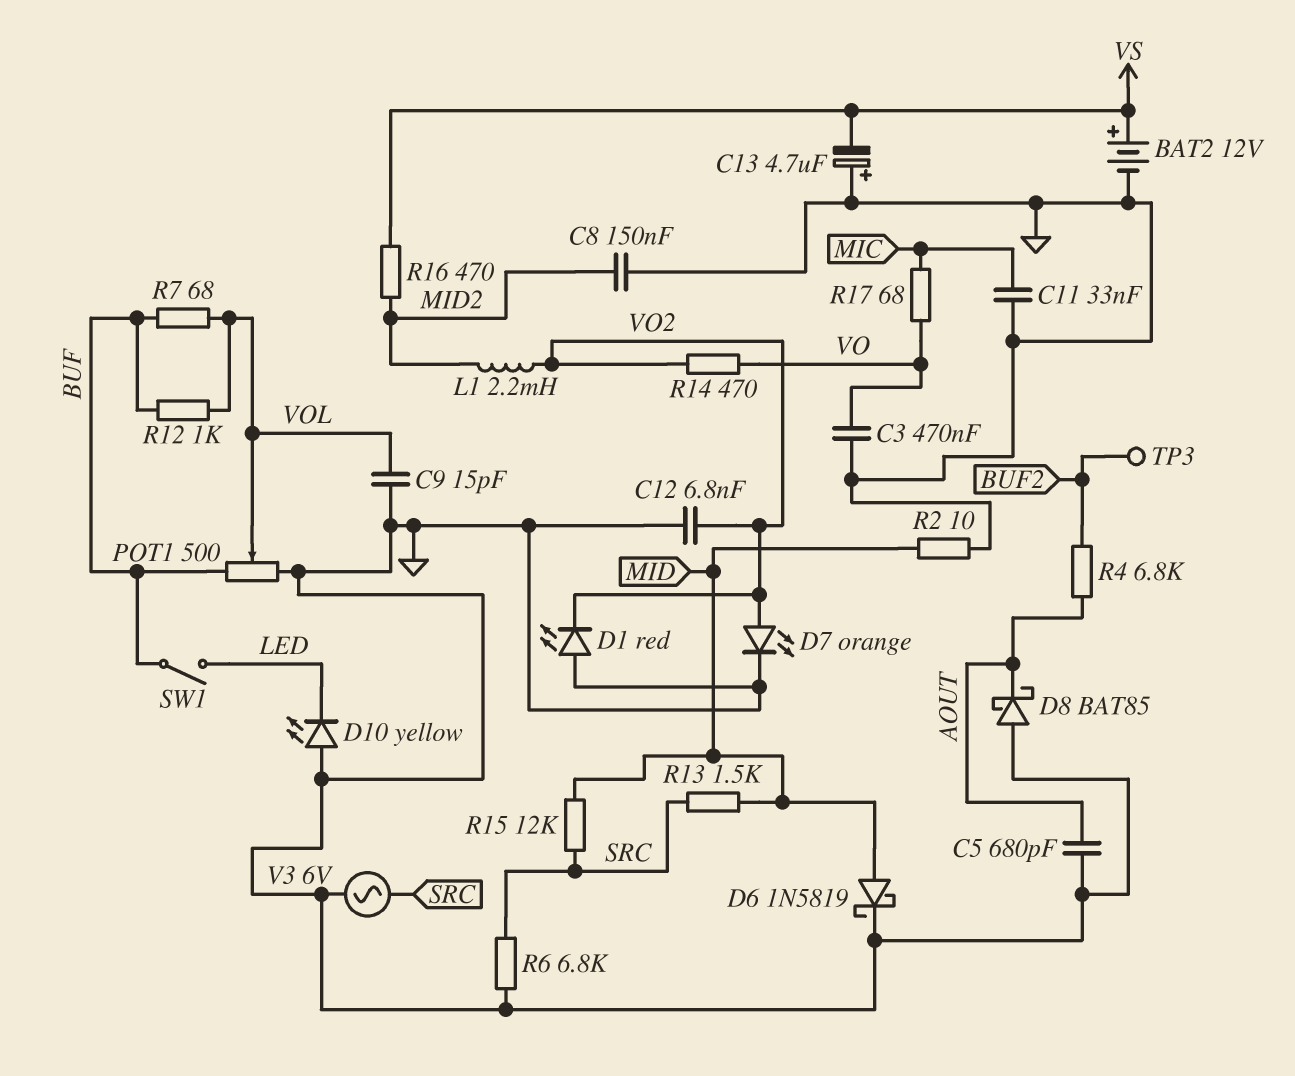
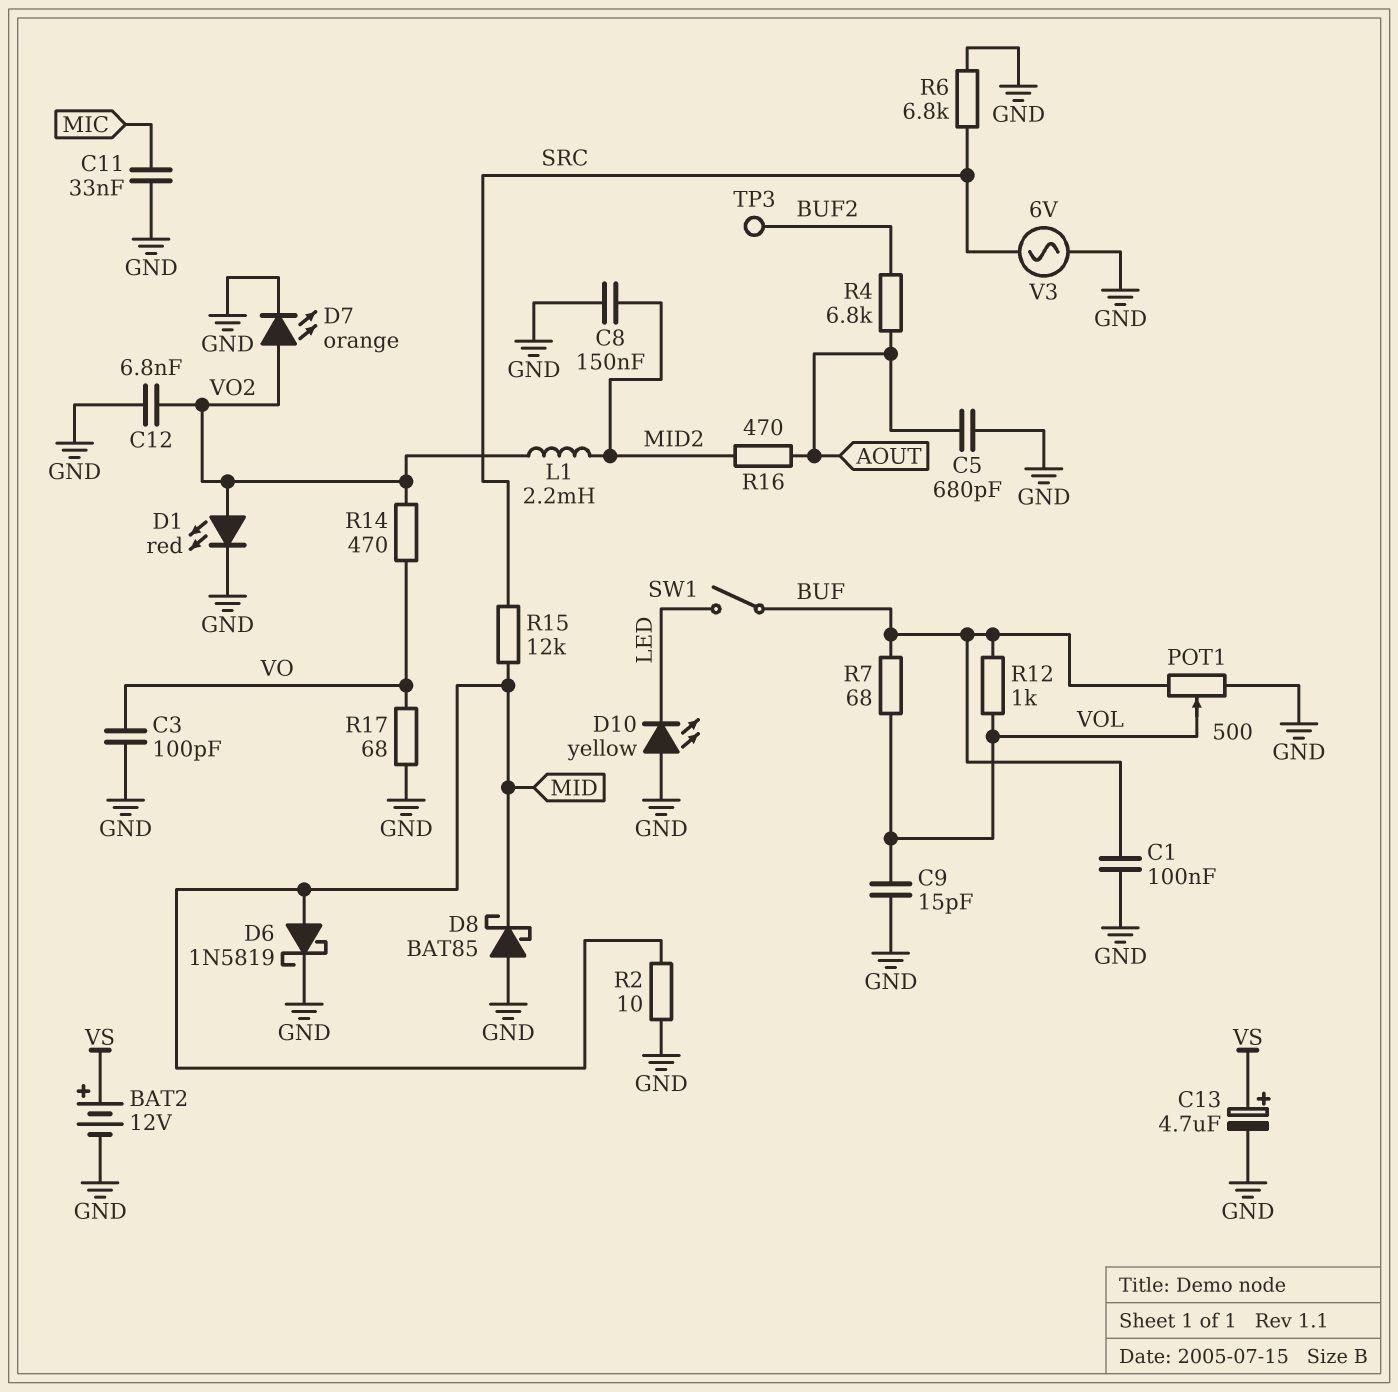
C1: none -> 100nF (BUF, GND)
C3: 470nF (GND, VO) -> 100pF (GND, VO)
C13: 4.7uF (plus GND, minus VS) -> 4.7uF (plus VS, minus GND)
D1: LED red (A GND, K VO2) -> LED red (A VO2, K GND)
D8: schottky BAT85 (A GND, K AOUT) -> schottky BAT85 (A GND, K MID)
R13: 1.5k (MID, SRC) -> none
R16: 470 (MID2, VS) -> 470 (AOUT, MID2)
R17: 68 (MIC, VO) -> 68 (GND, VO)

